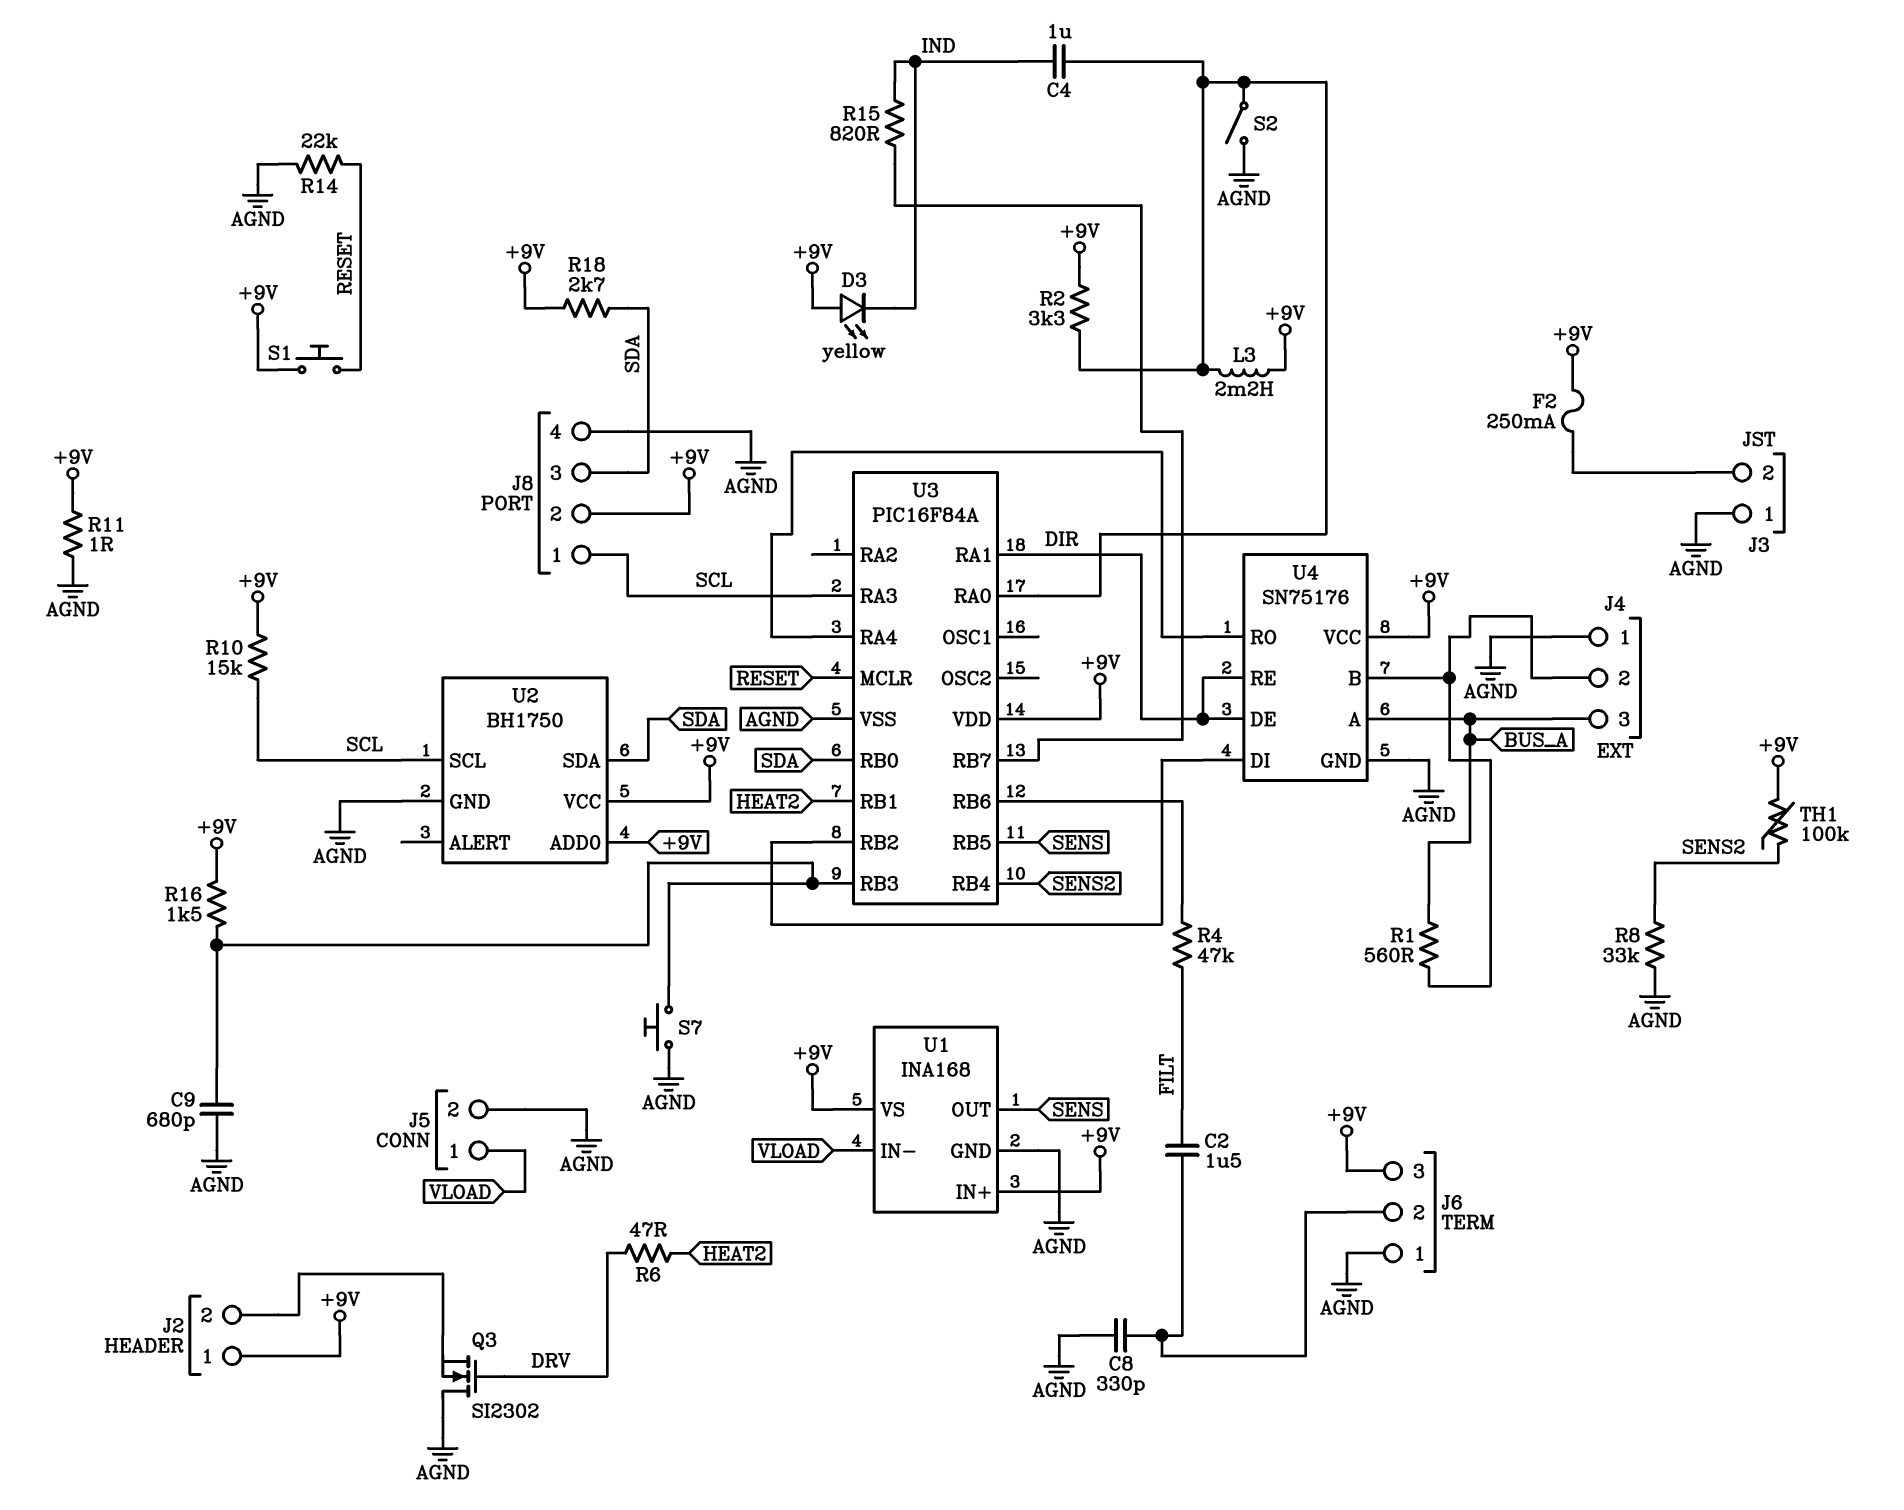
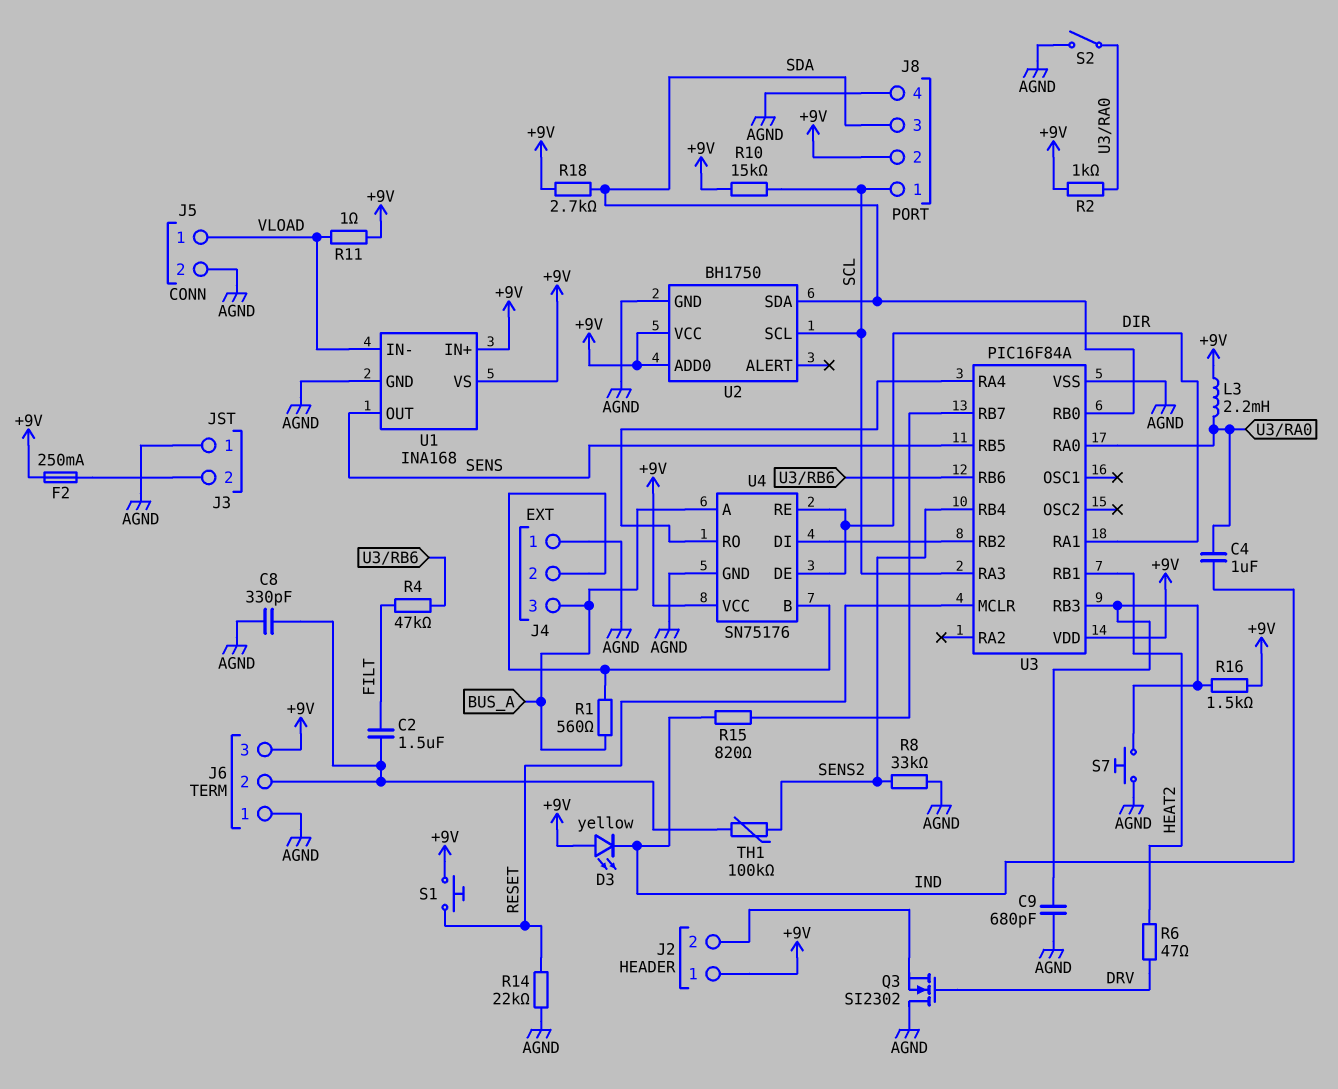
R2: 3.3k (+9V, U3/RA0) -> 1k (+9V, U3/RA0)
R11: 1 (+9V, AGND) -> 1 (+9V, VLOAD)
TH1: 100k (+9V, SENS2) -> 100k (J6/2, SENS2)

